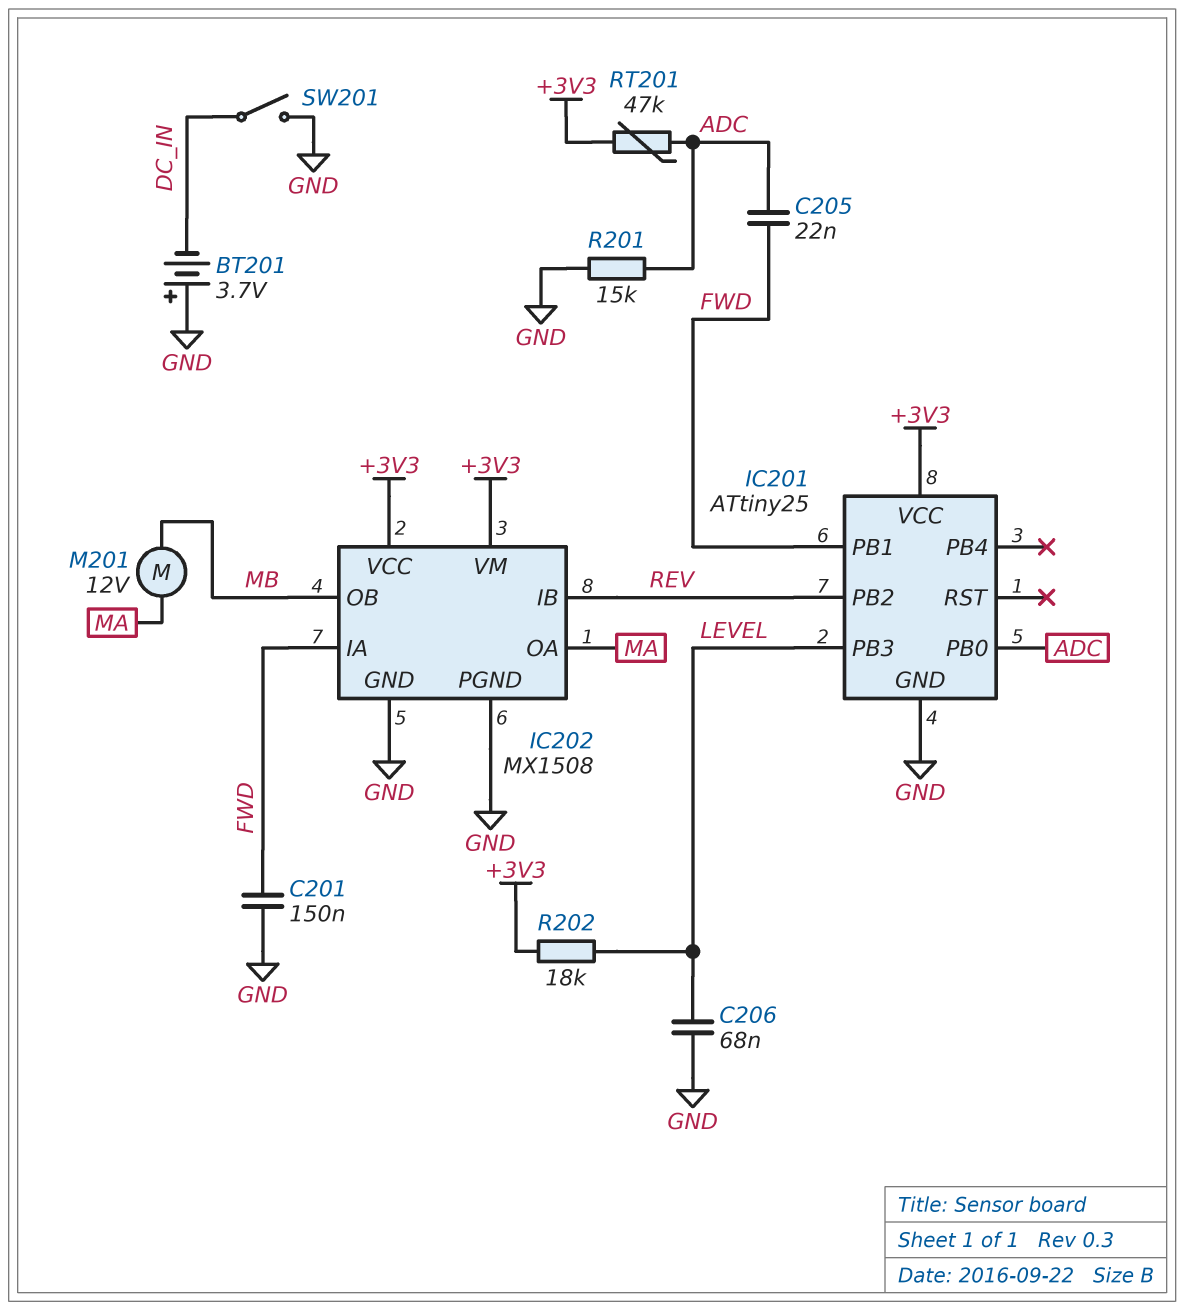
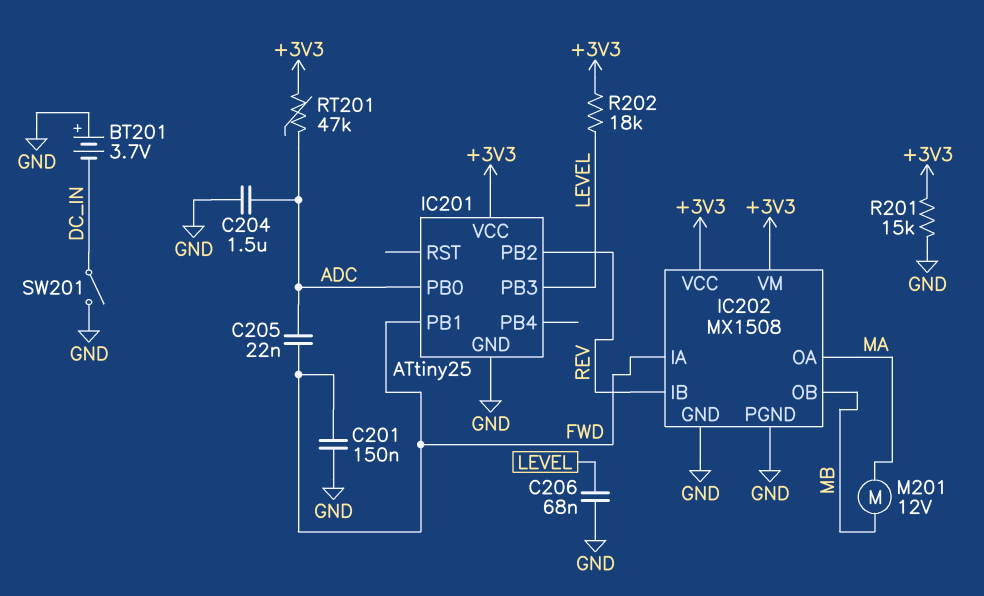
C204: none -> 1.5uF (ADC, GND)
R201: 15k (ADC, GND) -> 15k (+3V3, GND)

